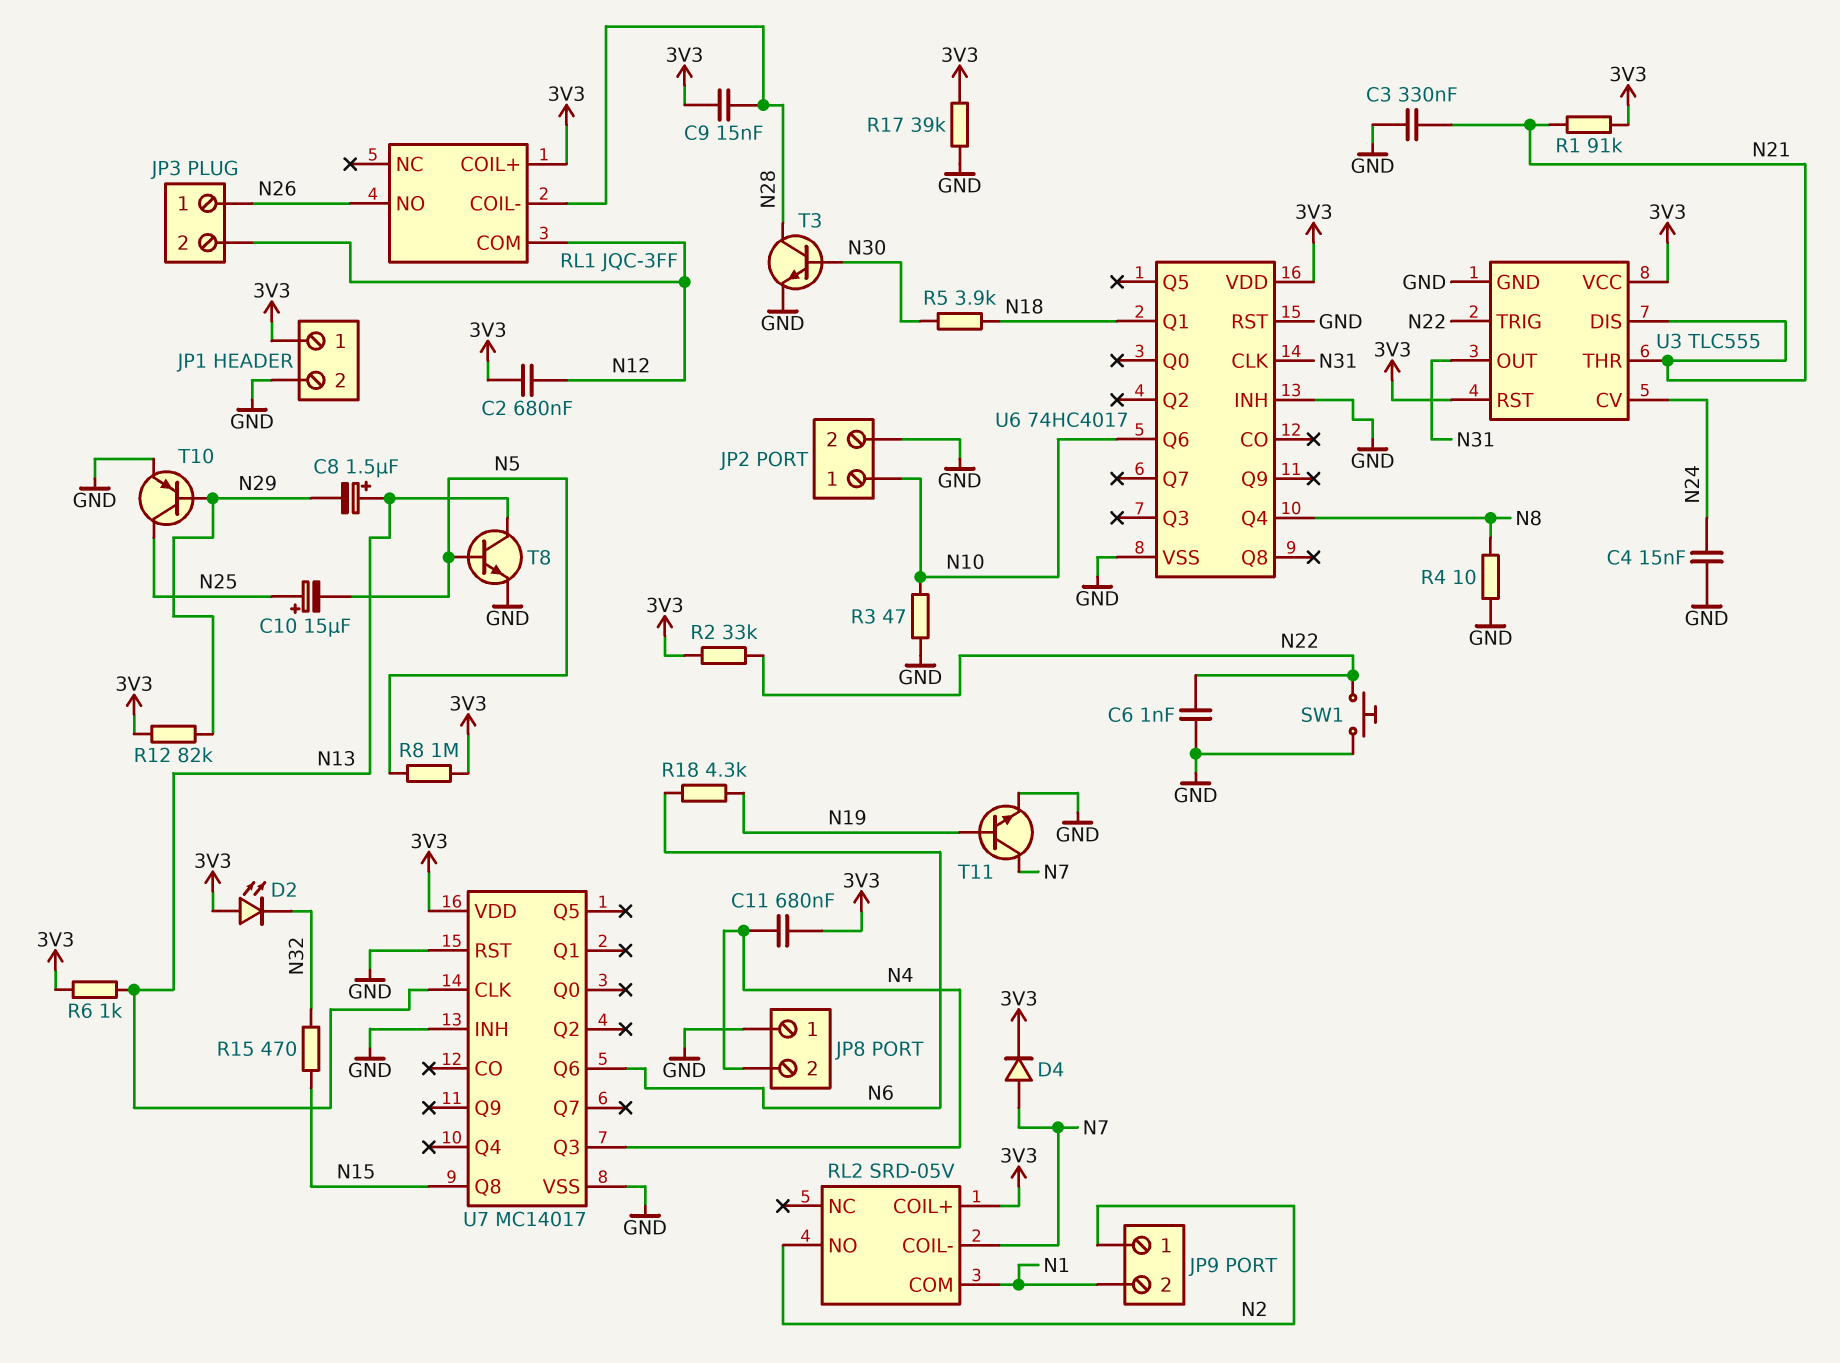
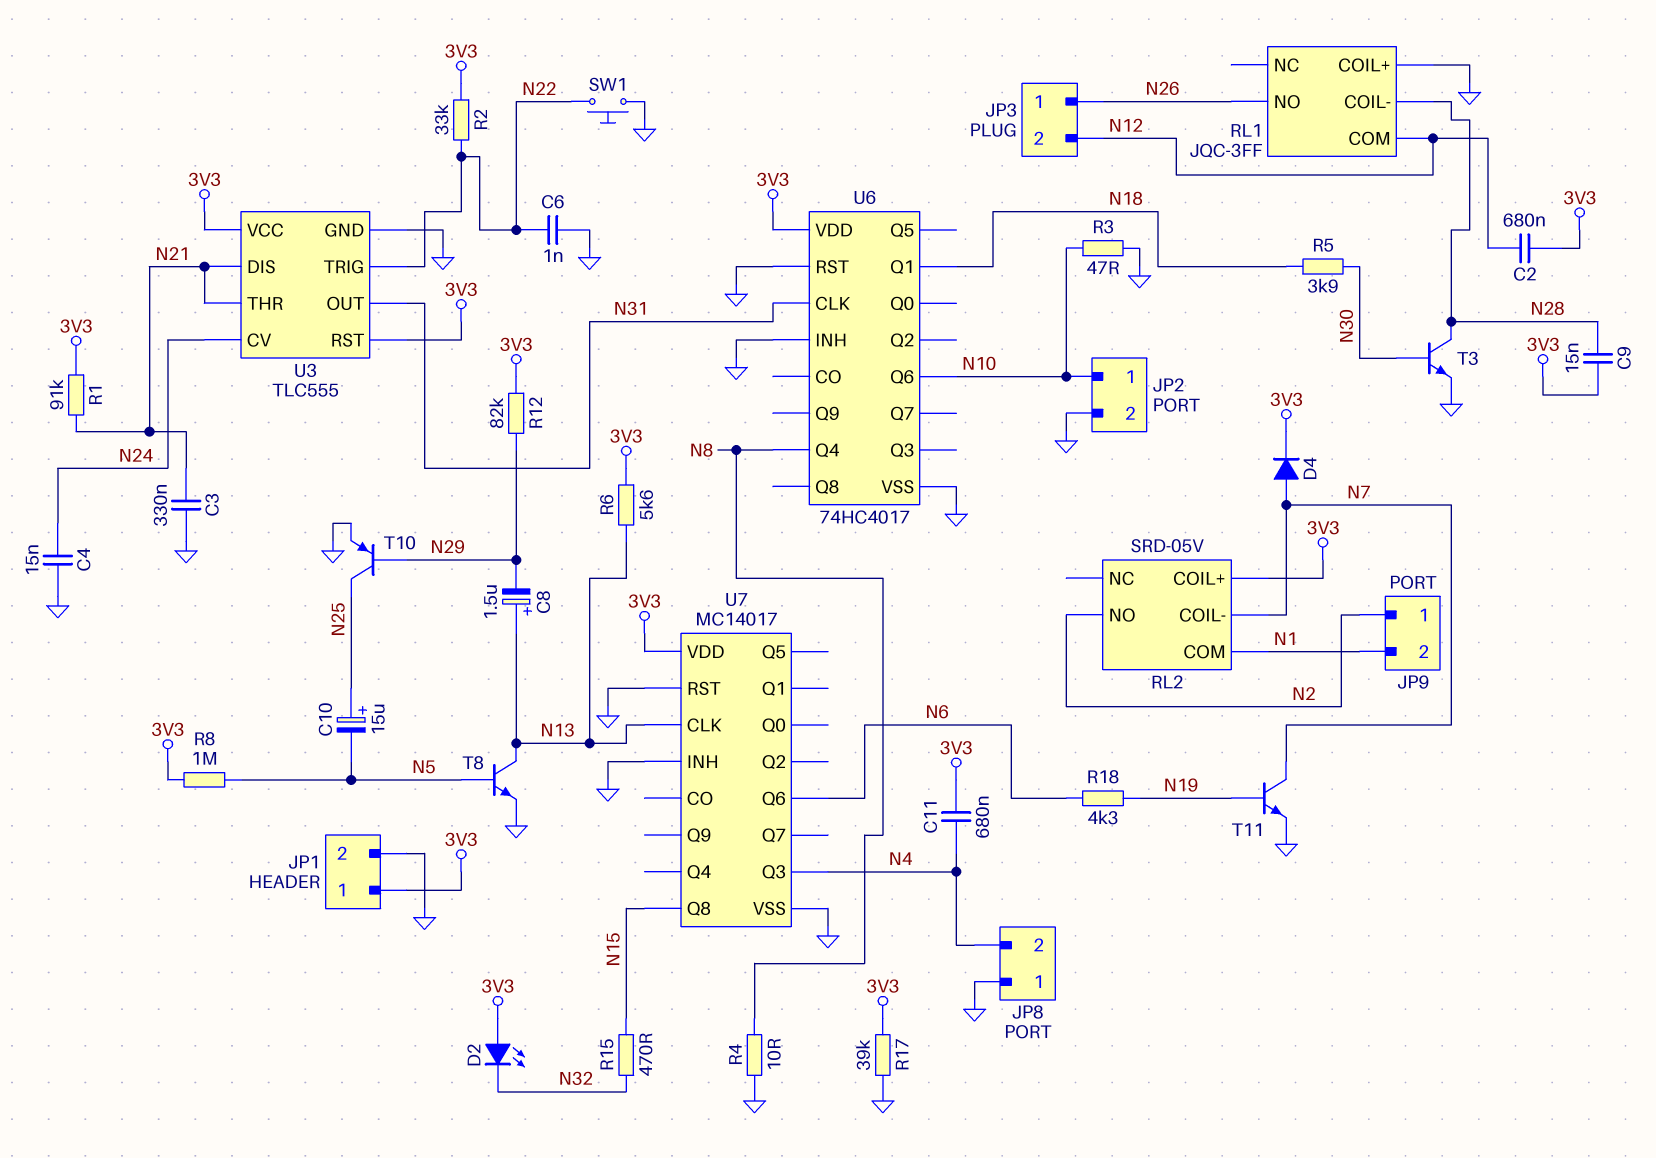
R6: 1k (3V3, N13) -> 5.6k (3V3, N13)
RL1 pin COIL+: 3V3 -> GND

